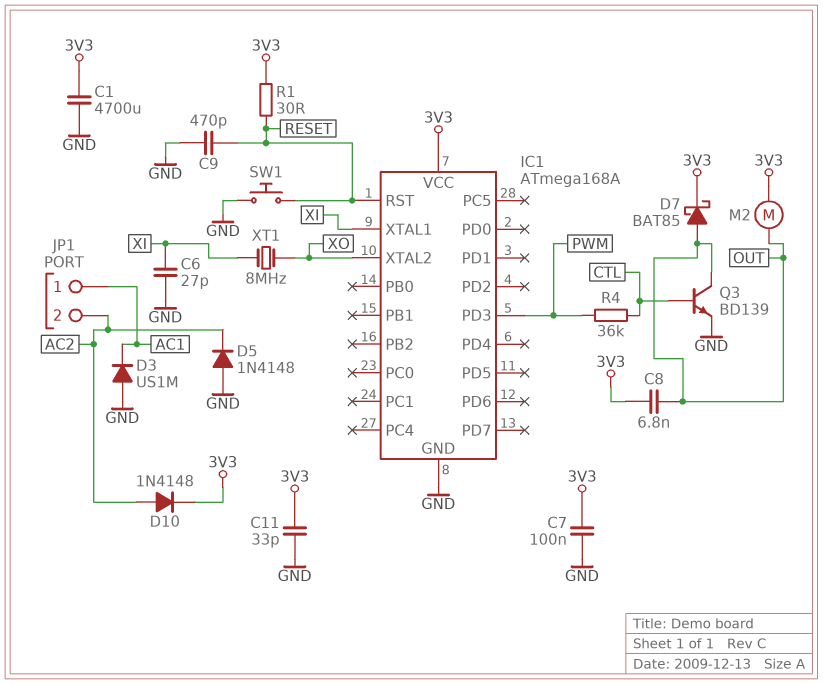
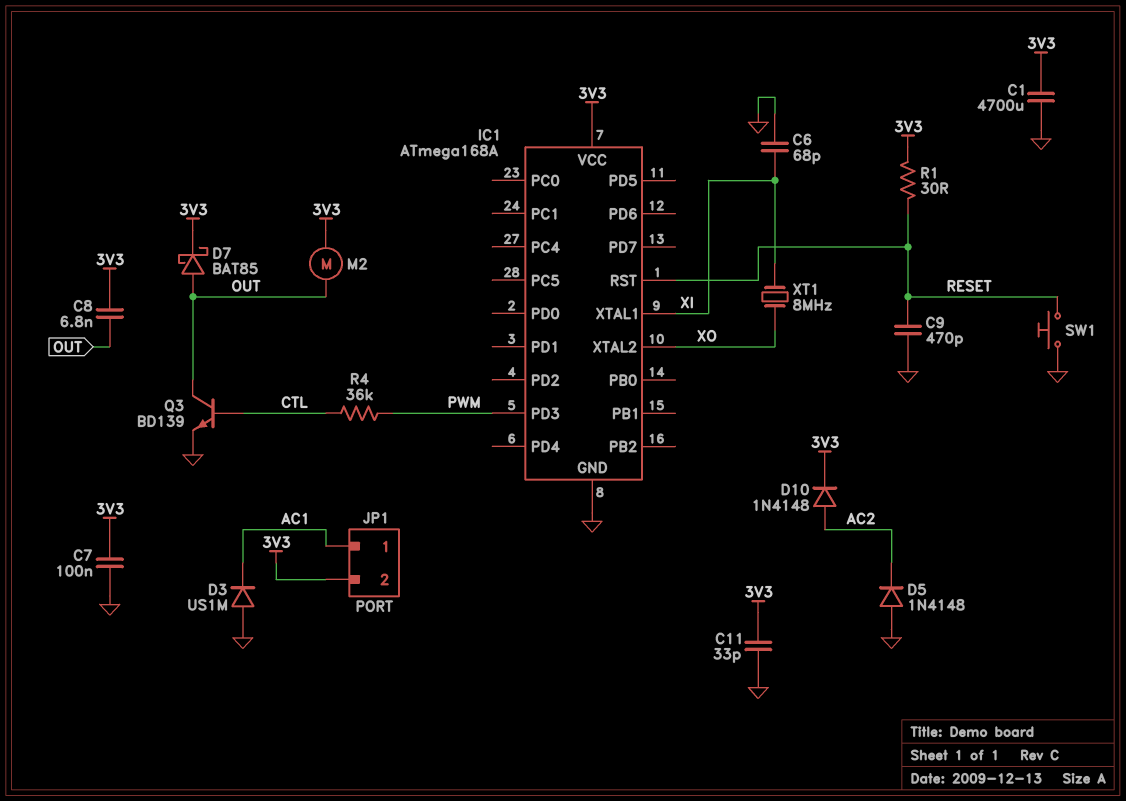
C6: 27pF (GND, XI) -> 68pF (GND, XI)
JP1 pin 2: AC2 -> 3V3

